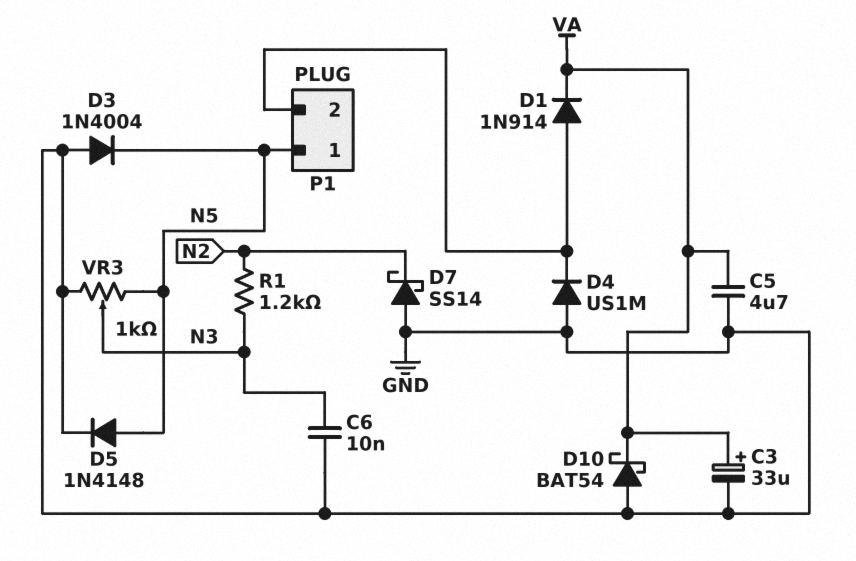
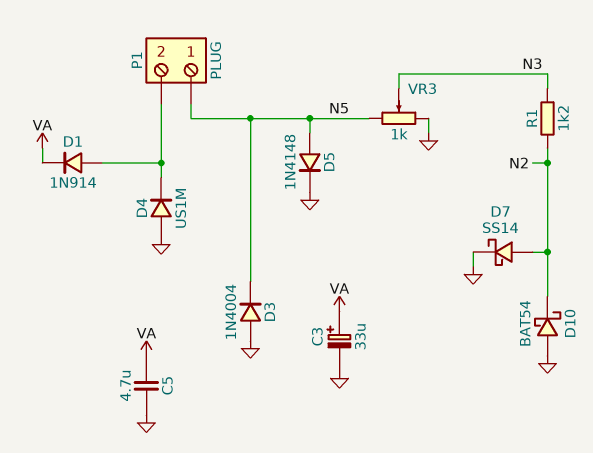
C6: 10nF (GND, N3) -> none
D7: schottky SS14 (A GND, K N2) -> schottky SS14 (A N2, K GND)
D10: schottky BAT54 (A GND, K VA) -> schottky BAT54 (A GND, K N2)

